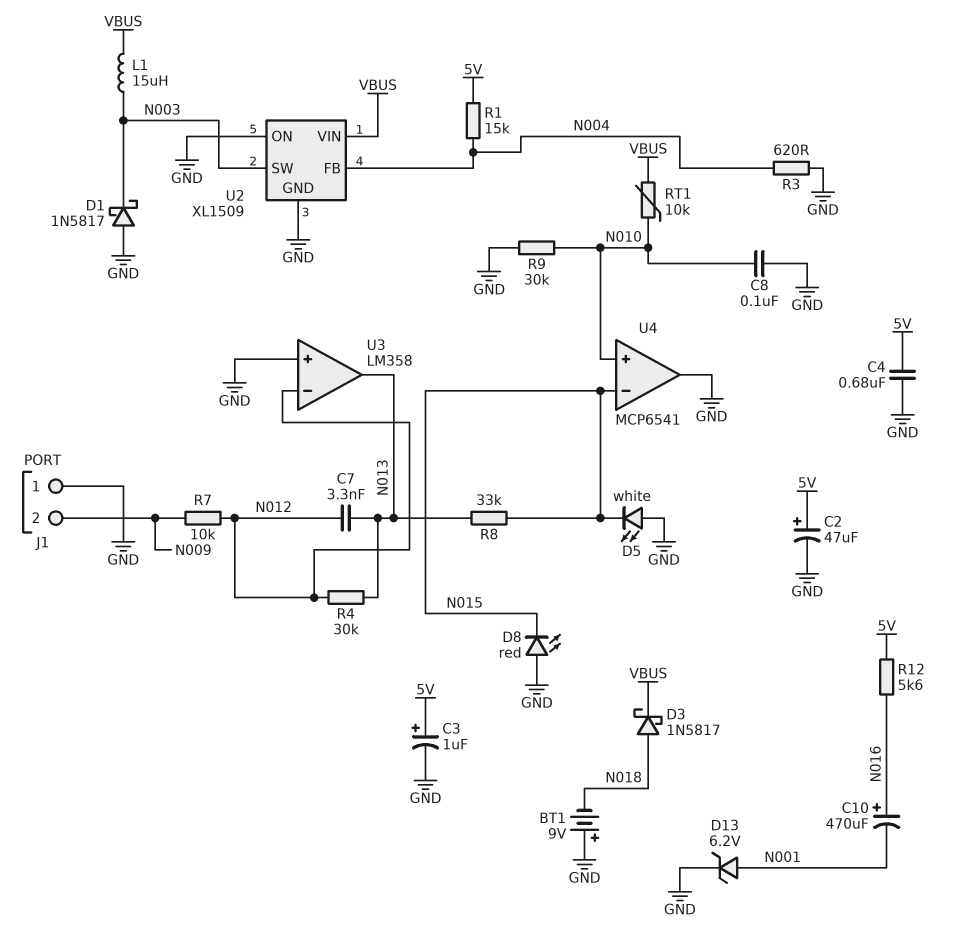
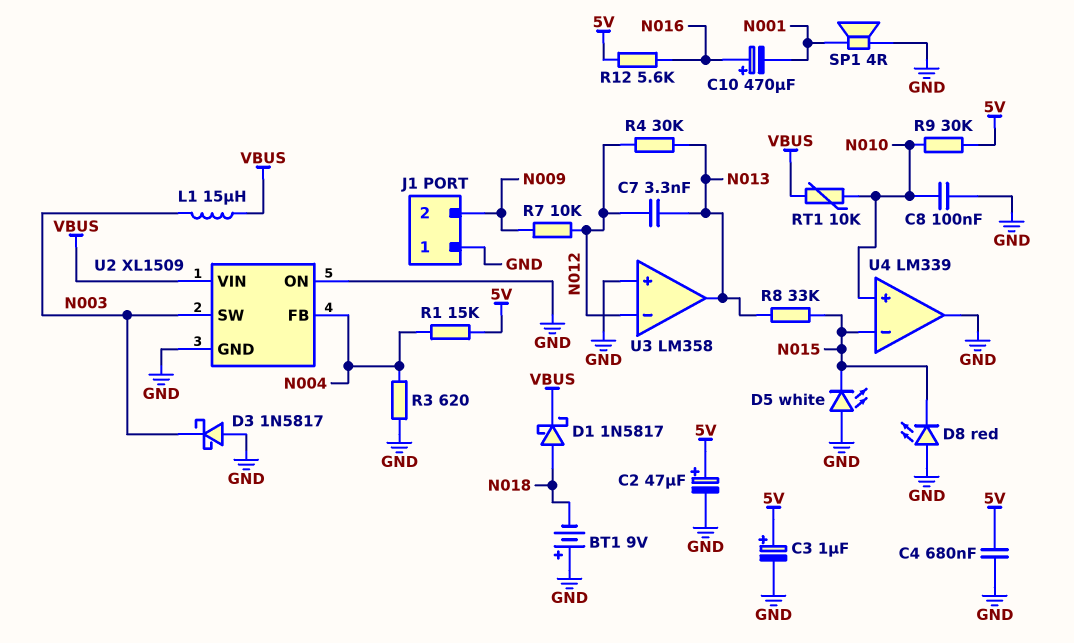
D1: schottky 1N5817 (A GND, K N003) -> schottky 1N5817 (A N018, K VBUS)
D3: schottky 1N5817 (A N018, K VBUS) -> schottky 1N5817 (A GND, K N003)
D13: zener 6.2V (A N001, K GND) -> none
R9: 30k (GND, N010) -> 30k (5V, N010)
SP1: none -> speaker 4R (GND, N001)
U4: MCP6541 -> LM339

